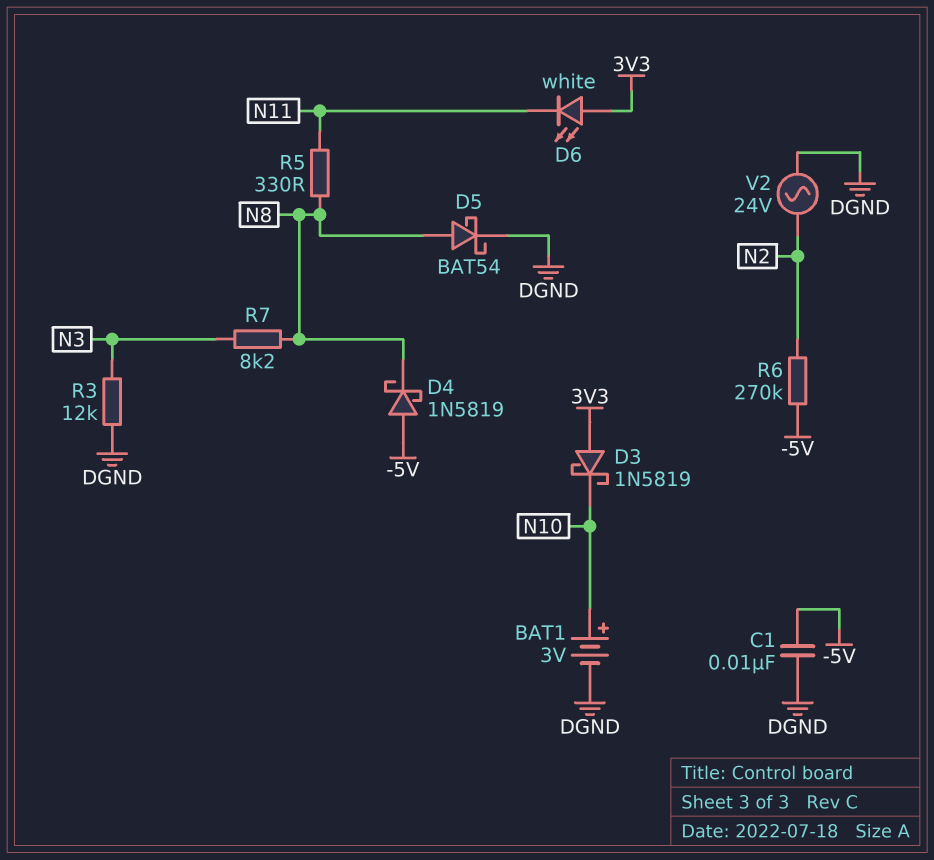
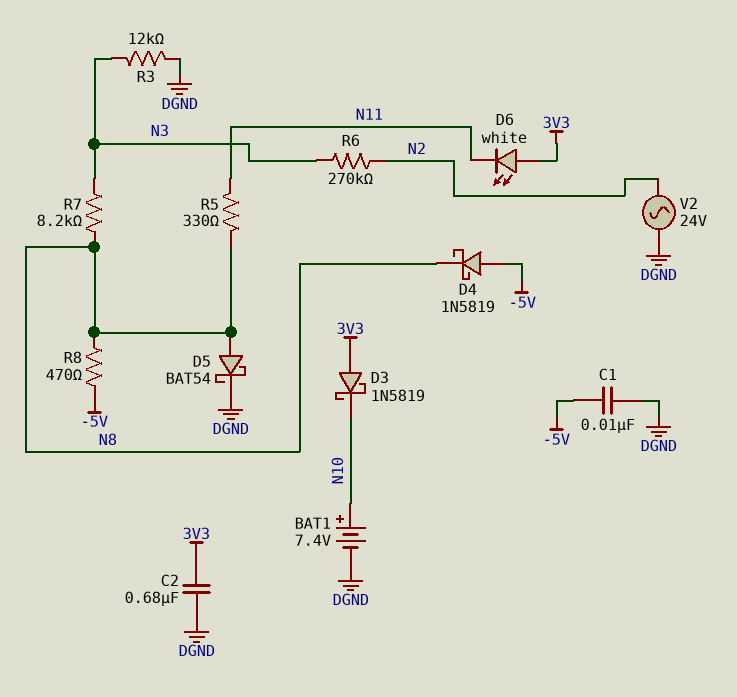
BAT1: 3V (plus N10, minus DGND) -> 7.4V (plus N10, minus DGND)
C2: none -> 680nF (3V3, DGND)
R6: 270k (-5V, N2) -> 270k (N2, N3)
R8: none -> 470 (-5V, N8)

